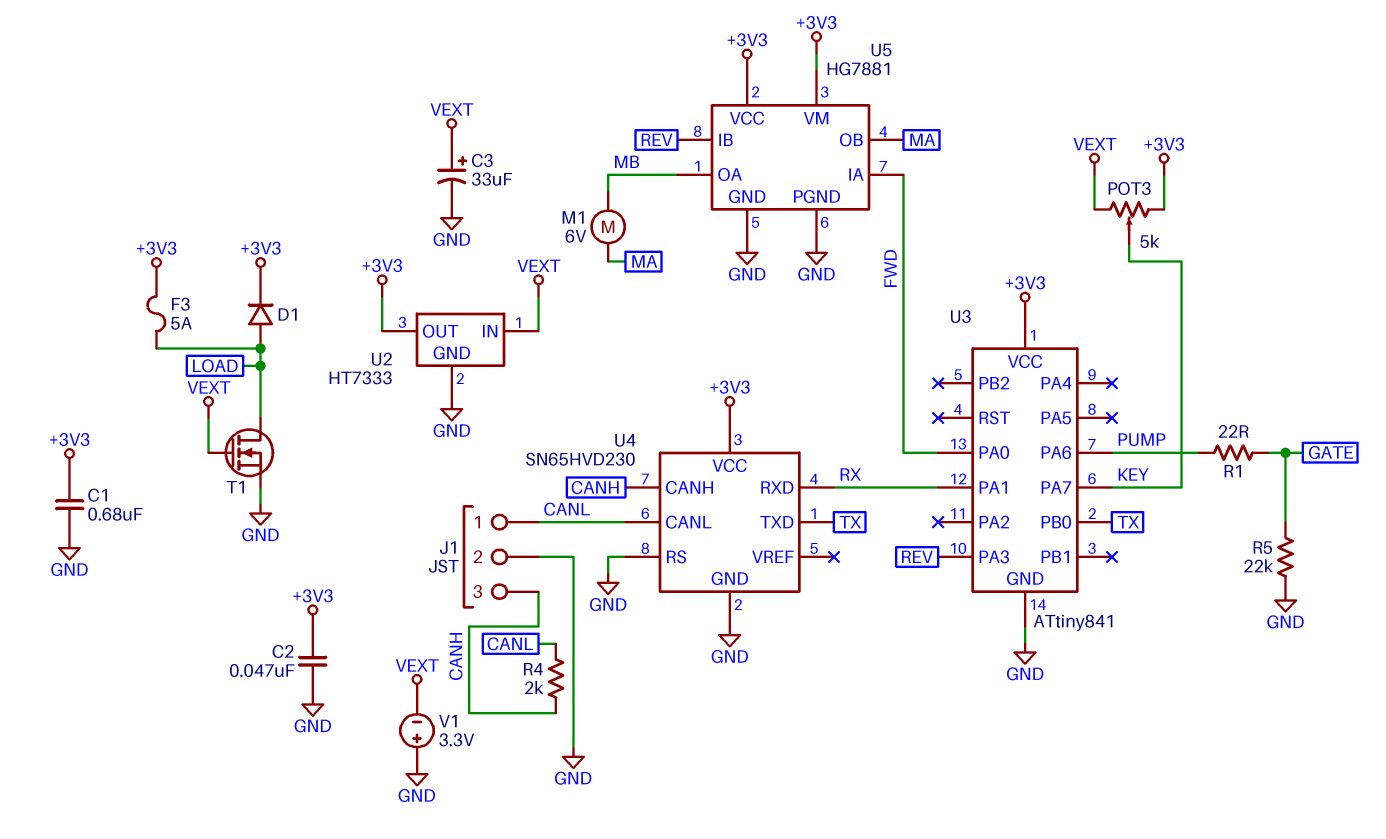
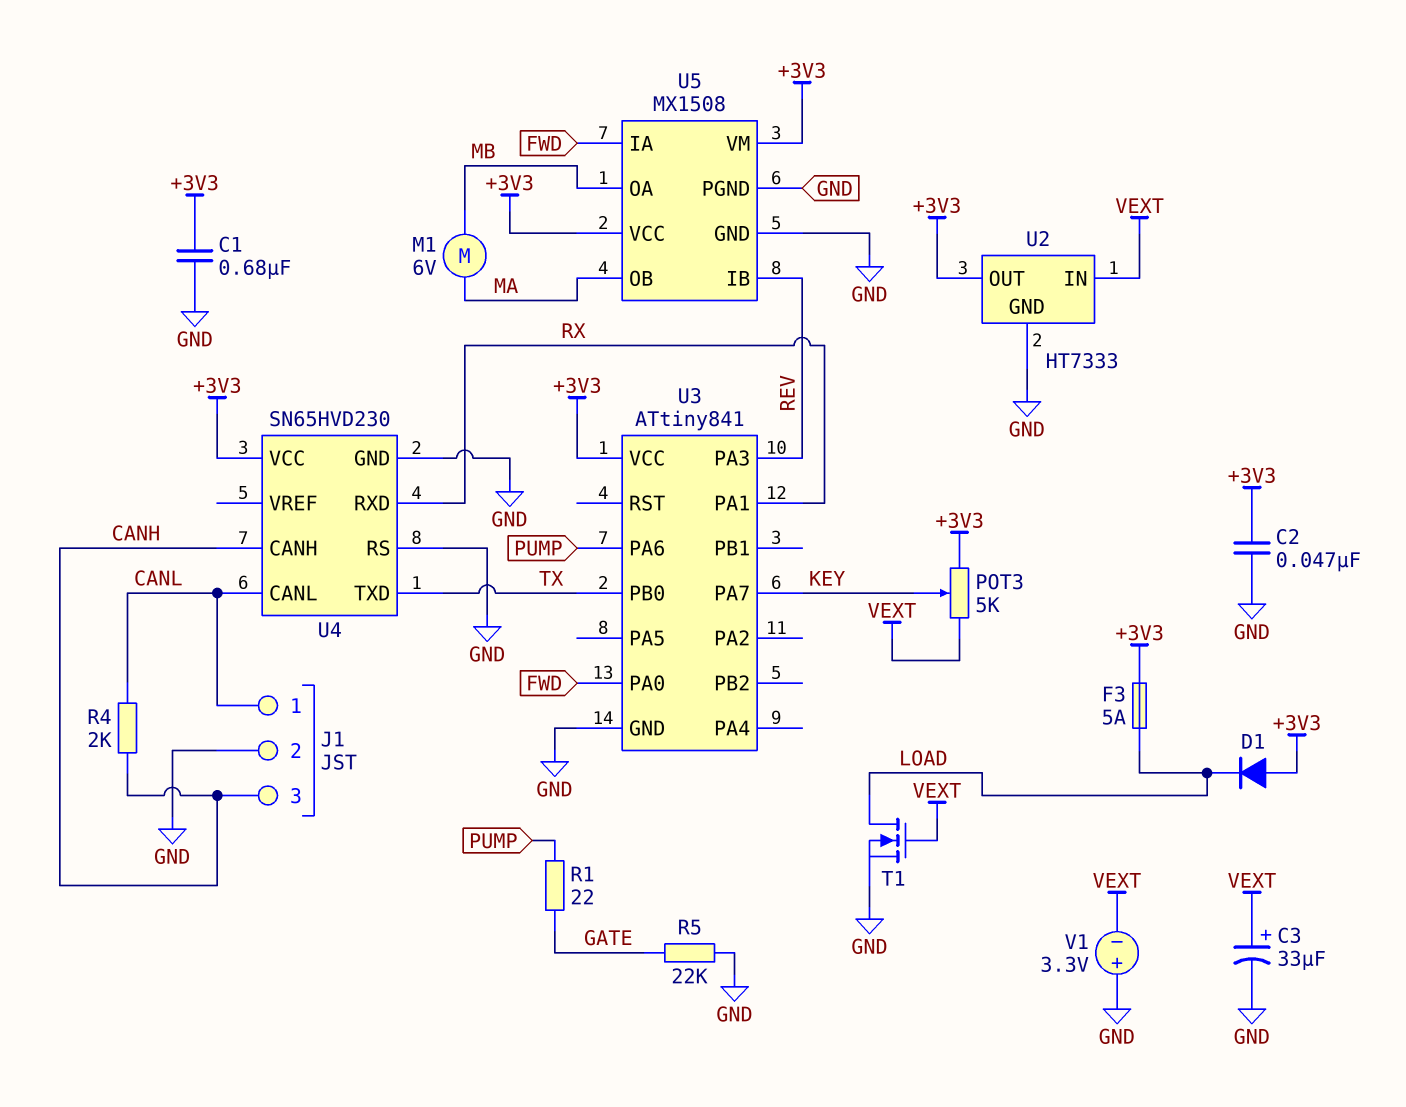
D1: diode (A LOAD, K +3V3) -> diode (A +3V3, K LOAD)
U5: HG7881 -> MX1508

